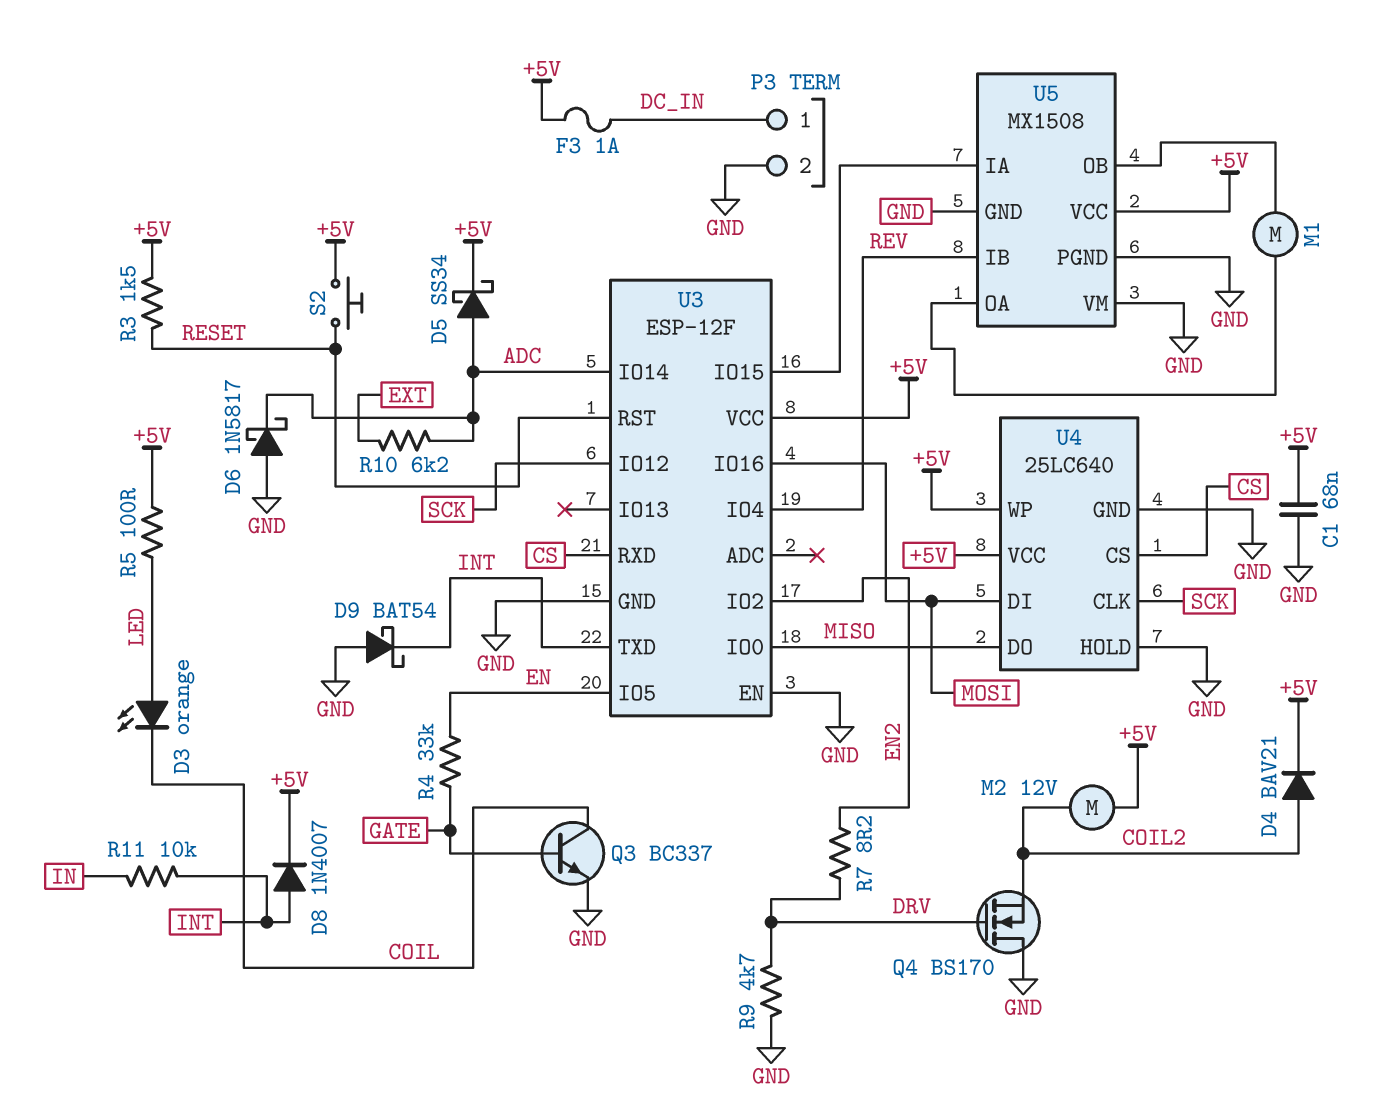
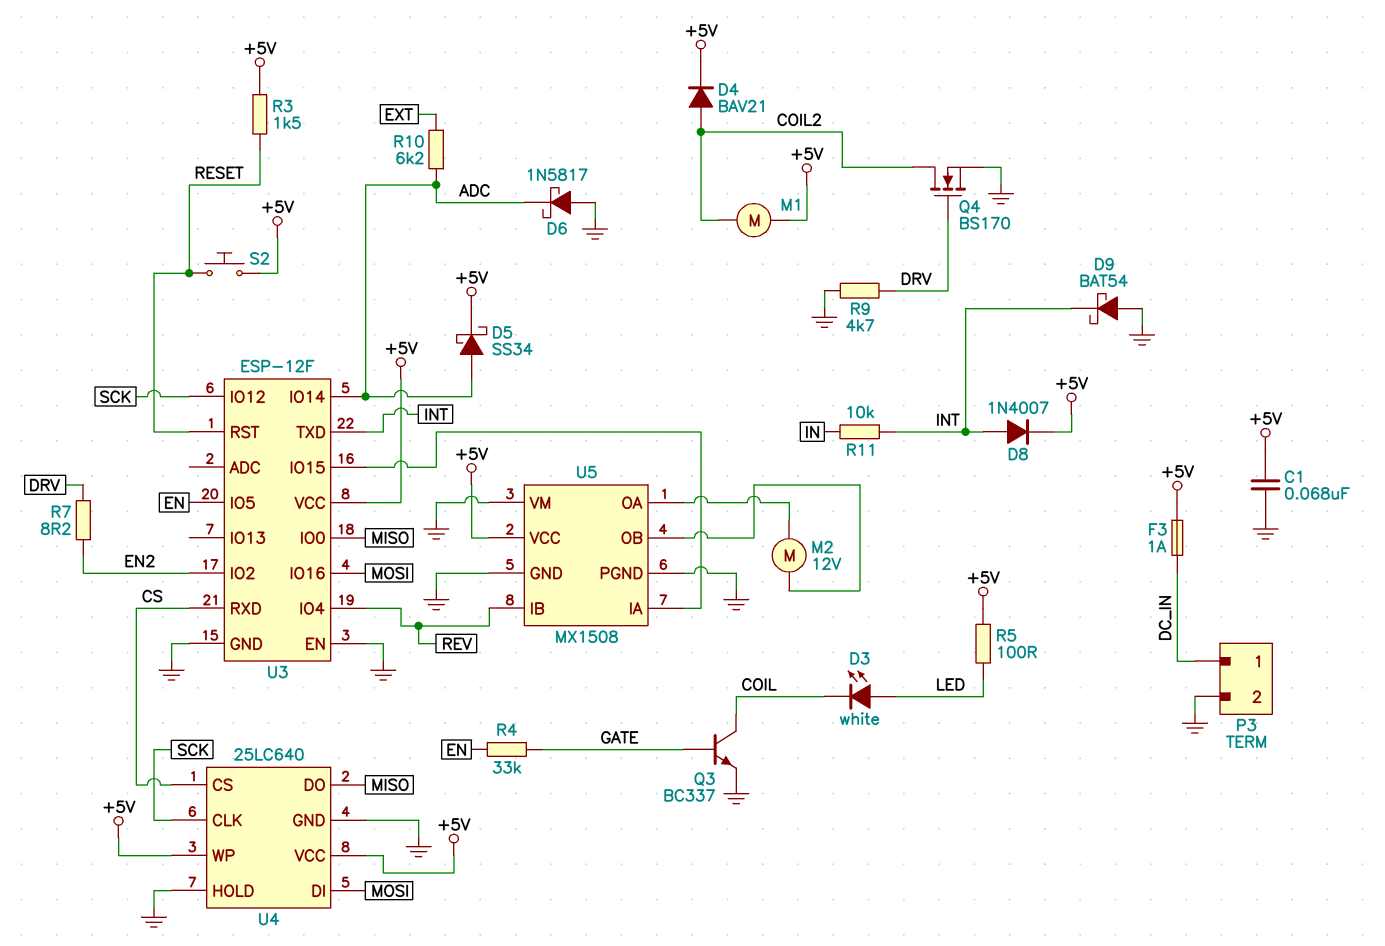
D3: LED orange (A LED, K COIL) -> LED white (A LED, K COIL)
M1: motor (U5/OA, U5/OB) -> motor (+5V, COIL2)
M2: motor 12V (+5V, COIL2) -> motor 12V (U5/OA, U5/OB)
Q4: NMOS BS170 (G DRV, D GND, S COIL2) -> NMOS BS170 (G DRV, D COIL2, S GND)

